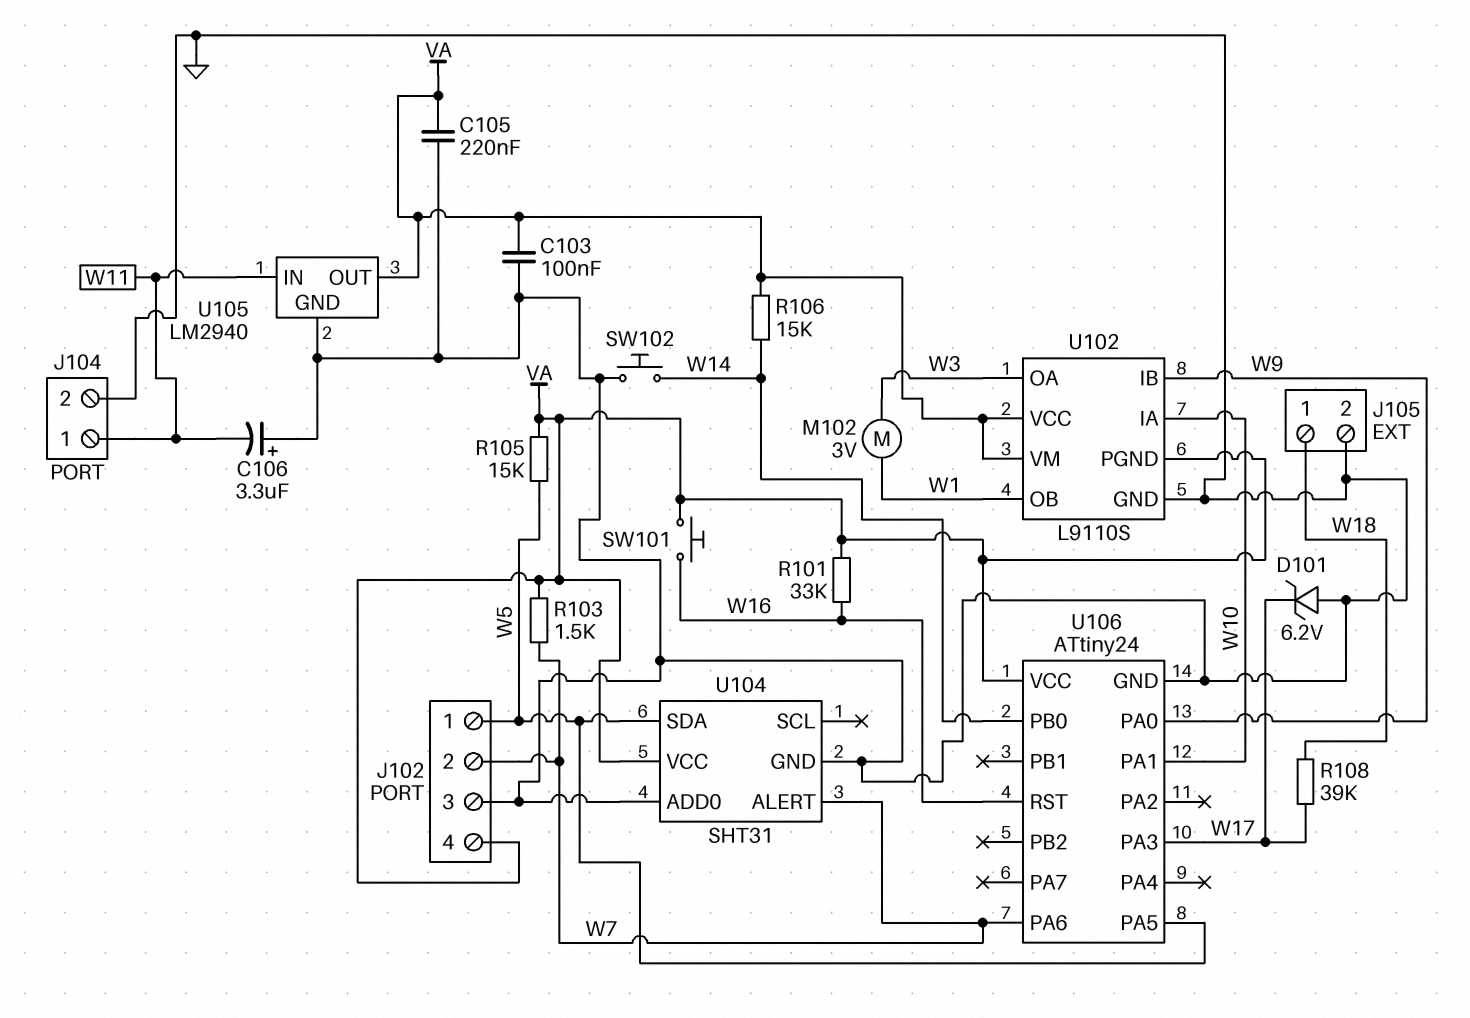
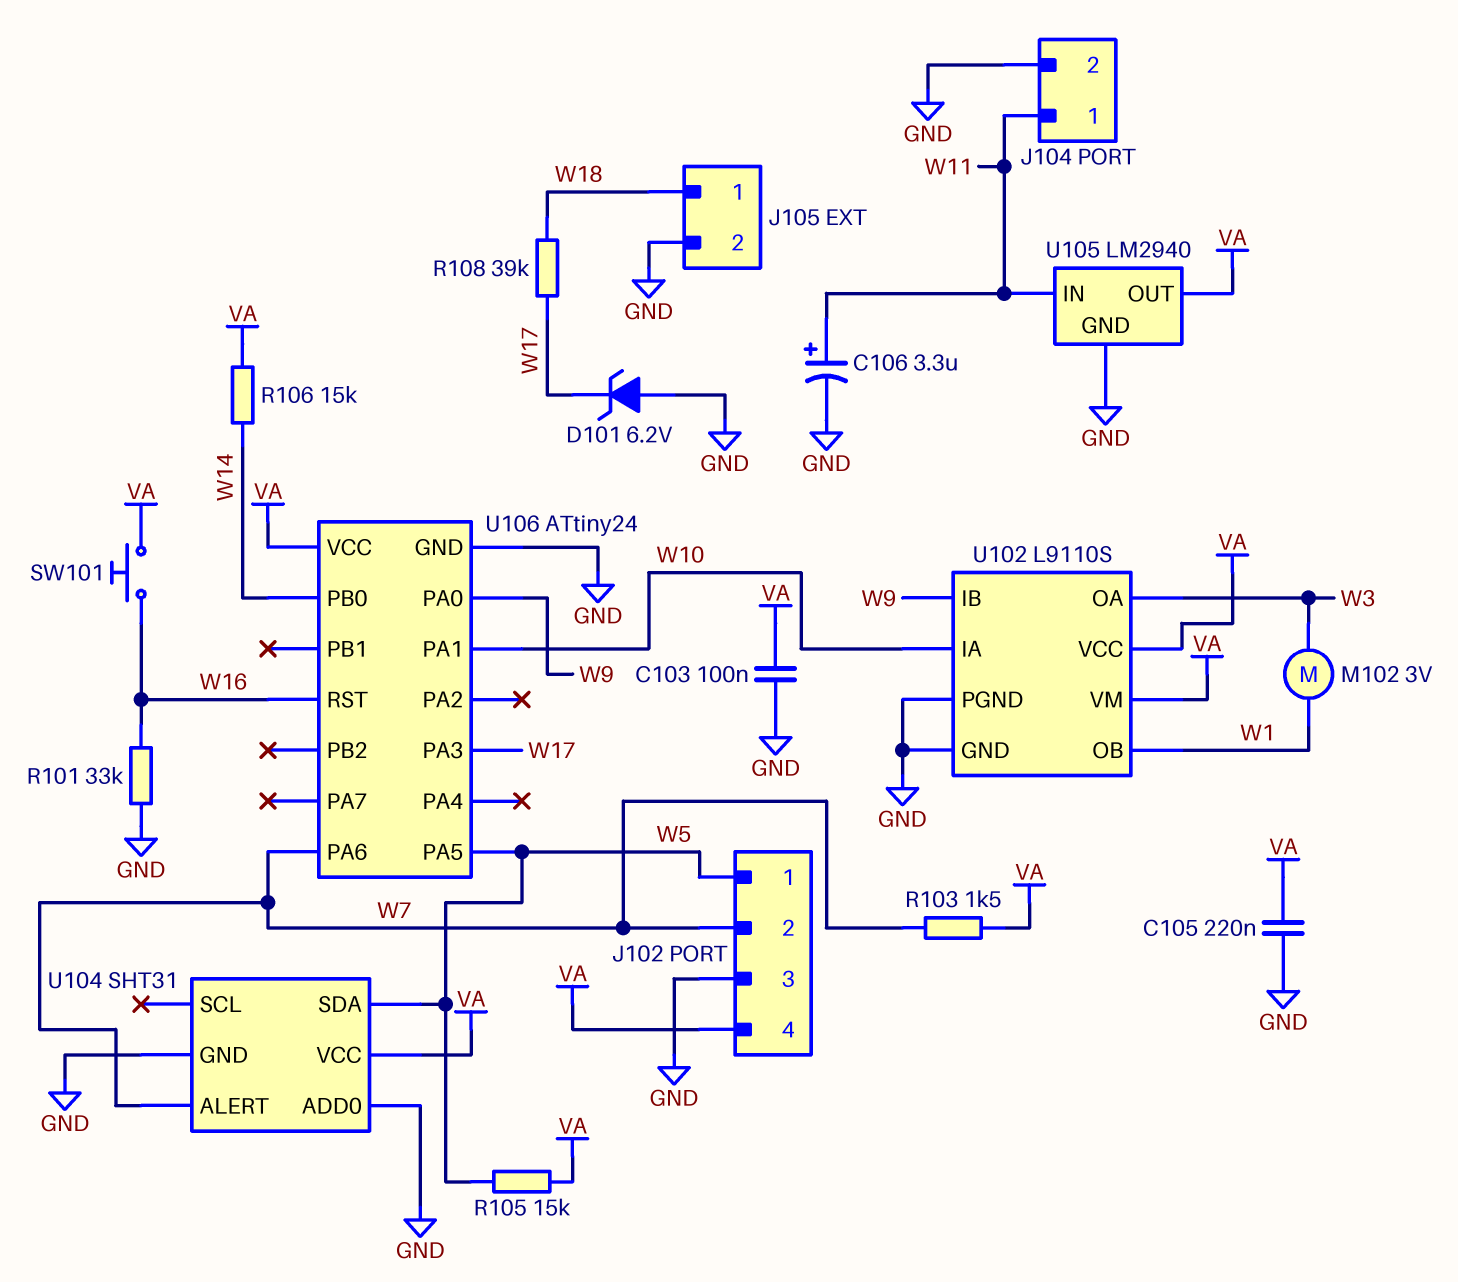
C106: 3.3uF (plus GND, minus W11) -> 3.3uF (plus W11, minus GND)
R101: 33k (VA, W16) -> 33k (GND, W16)
SW102: button (GND, W14) -> none
U102 pin PGND: VA -> GND

